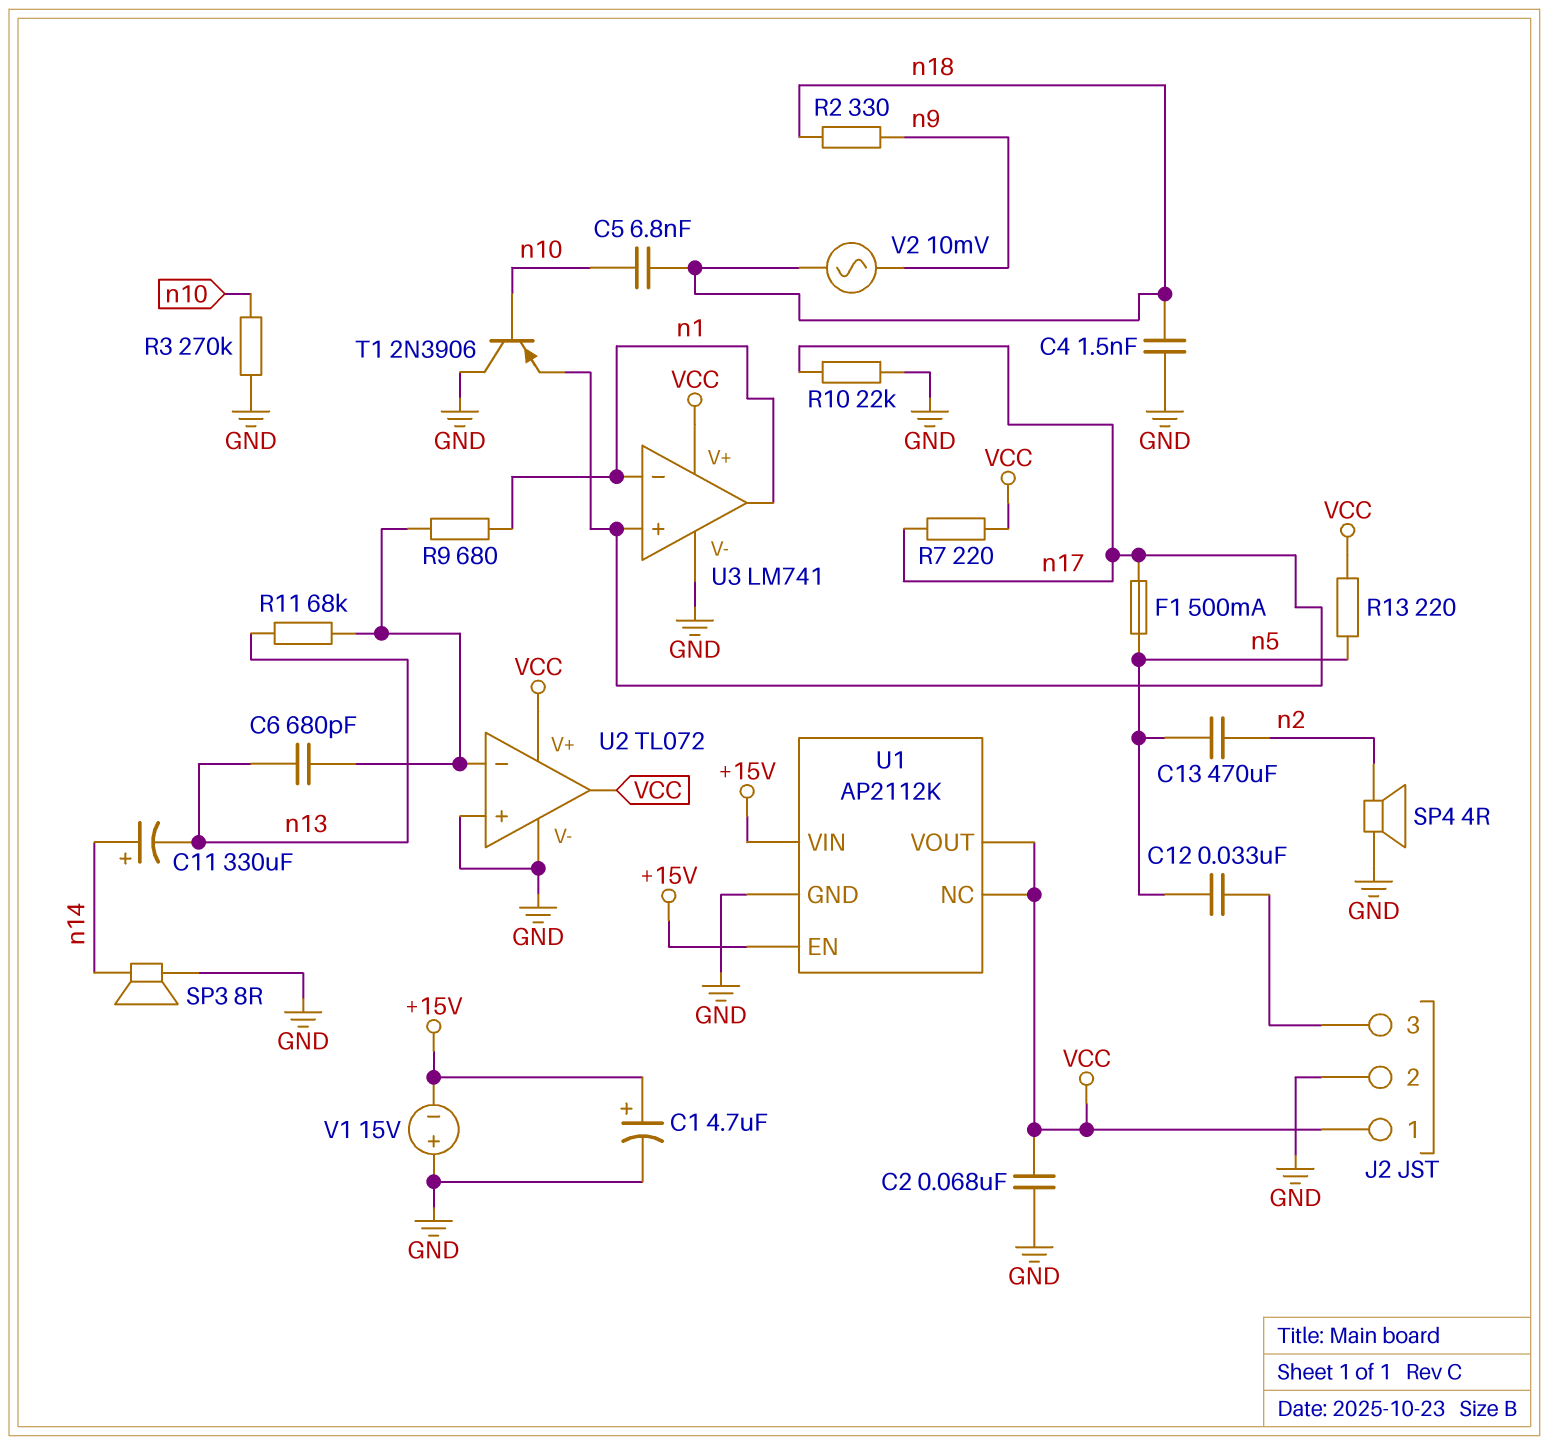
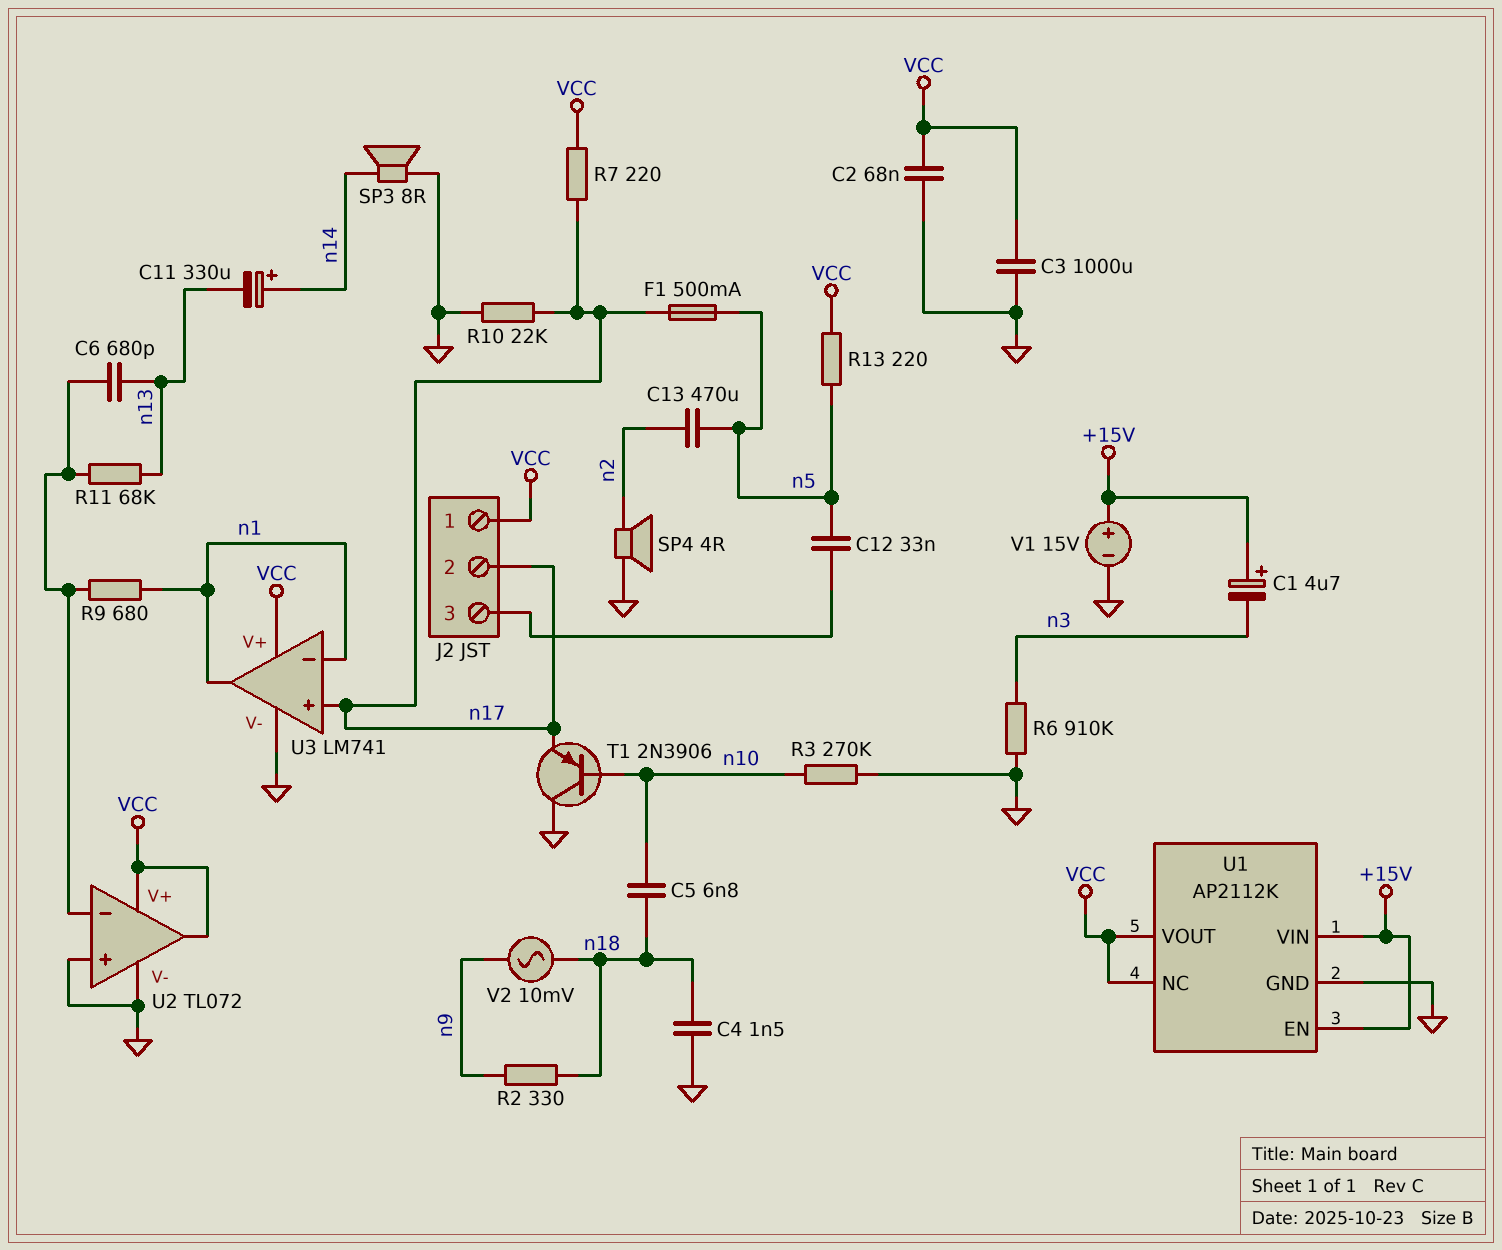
C1: 4.7uF (plus +15V, minus GND) -> 4.7uF (plus +15V, minus n3)
C3: none -> 1000uF (GND, VCC)
J2 pin 2: GND -> n17
R6: none -> 910k (GND, n3)
V1: 15V (plus GND, minus +15V) -> 15V (plus +15V, minus GND)

